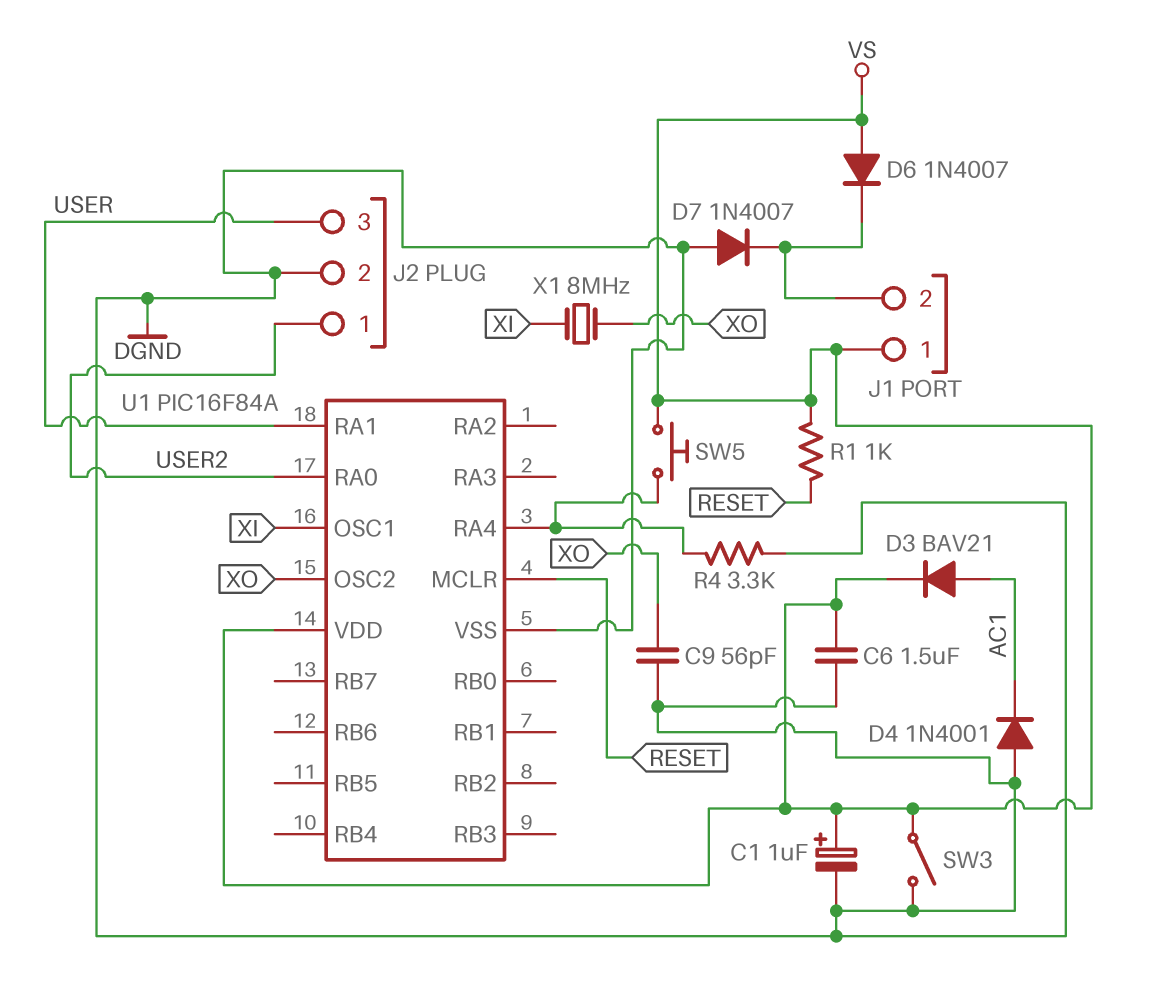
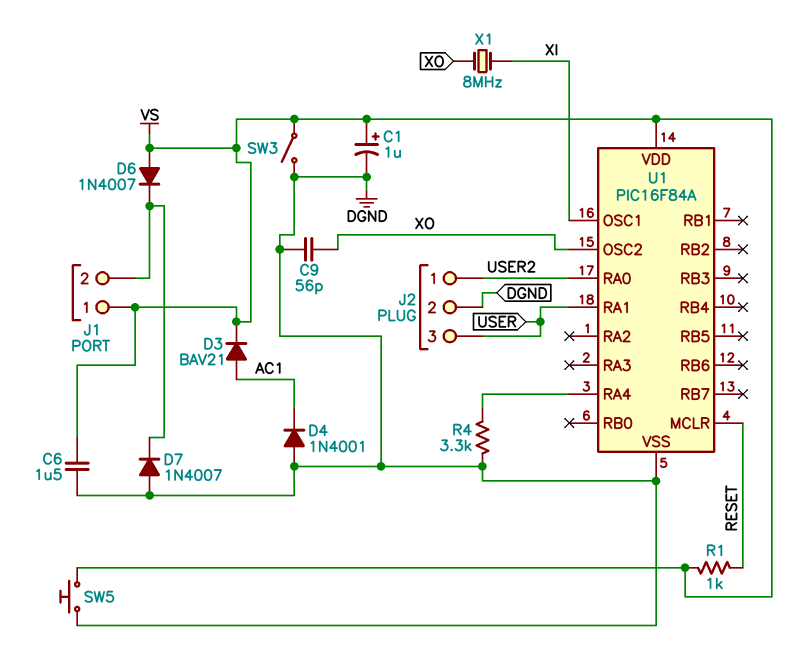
SW5: button (U1/RA4, VS) -> button (DGND, VS)

